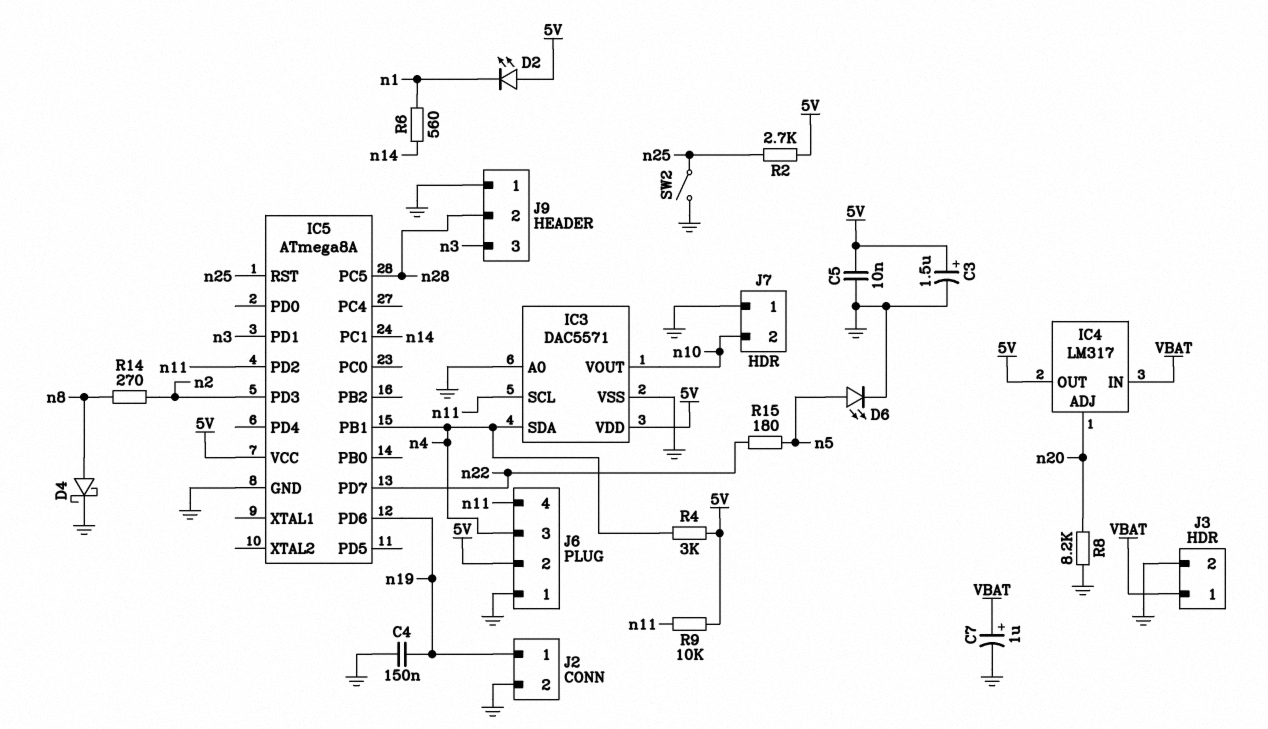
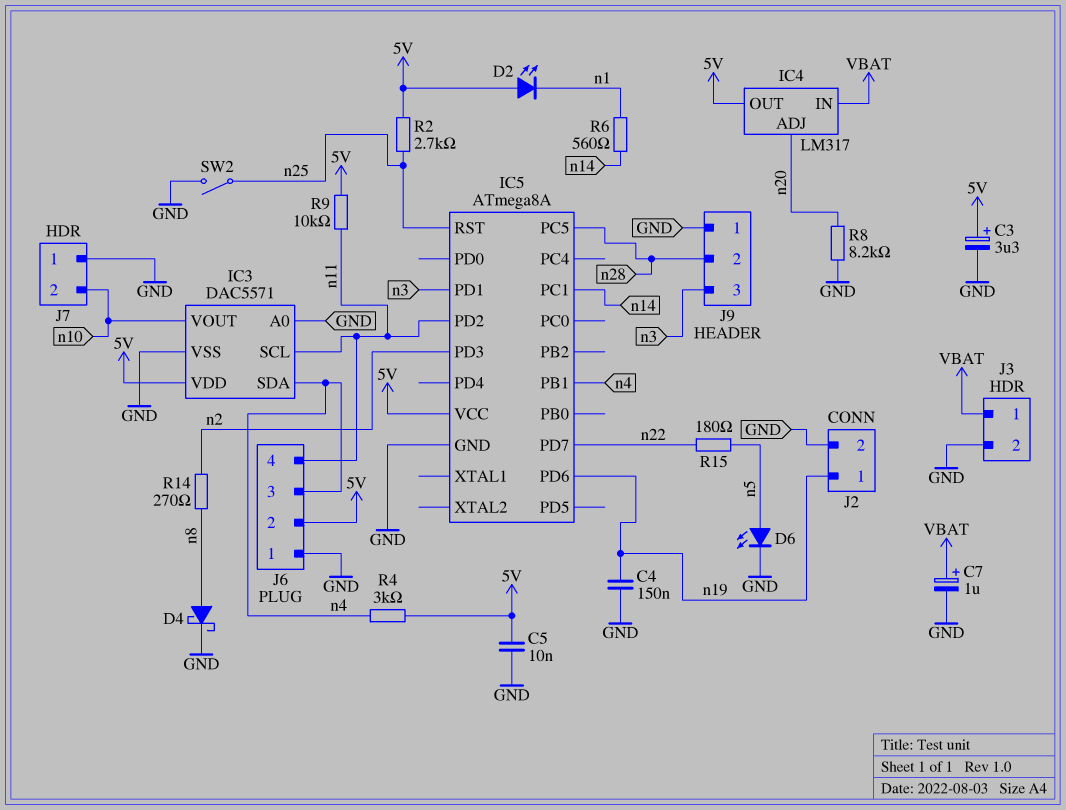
C3: 1.5uF (plus 5V, minus GND) -> 3.3uF (plus 5V, minus GND)

